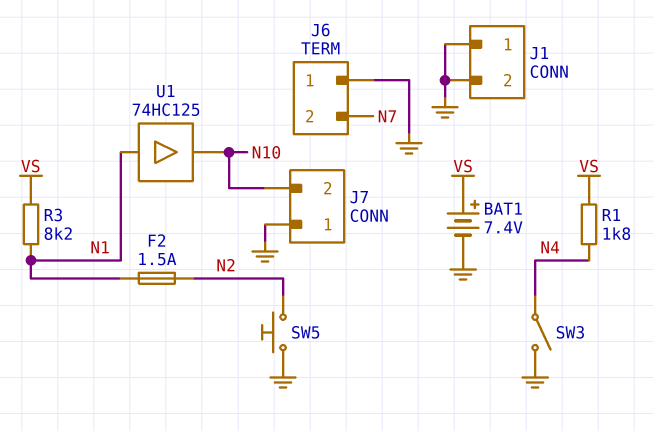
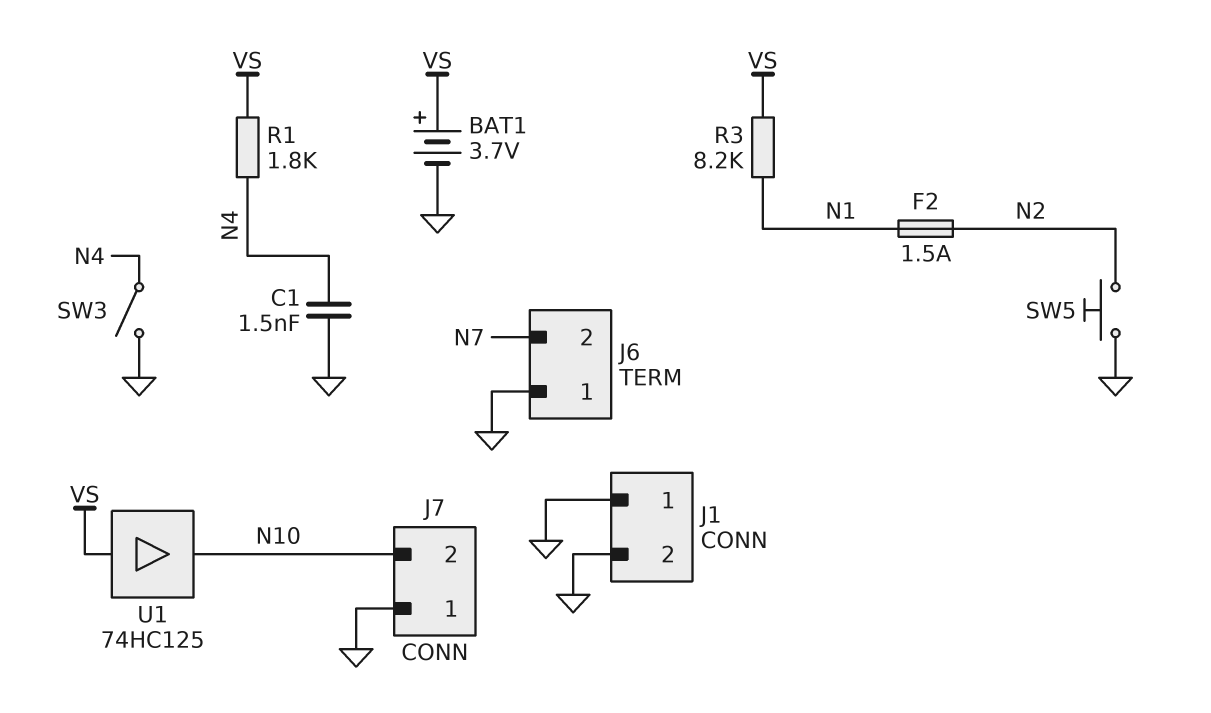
BAT1: 7.4V (plus VS, minus GND) -> 3.7V (plus VS, minus GND)
C1: none -> 1.5nF (GND, N4)
U1: buffer 74HC125 (in N1, out N10) -> buffer 74HC125 (in VS, out N10)

